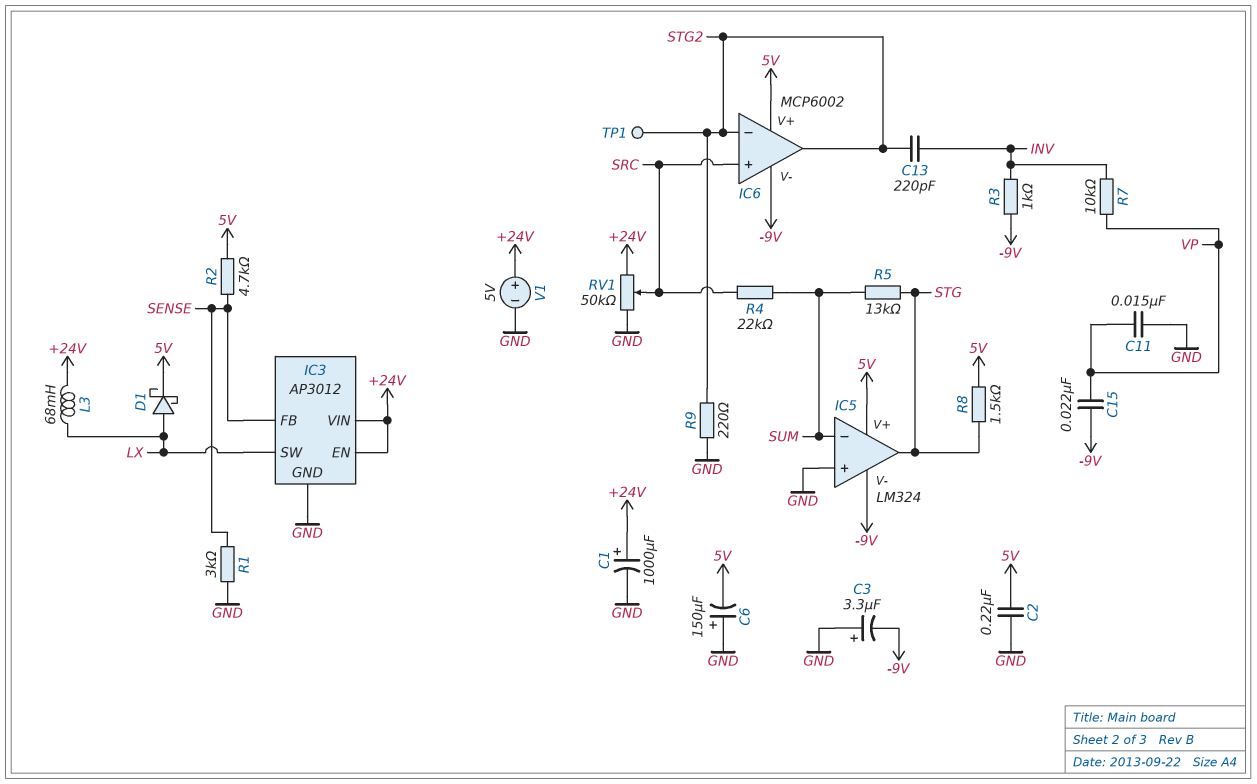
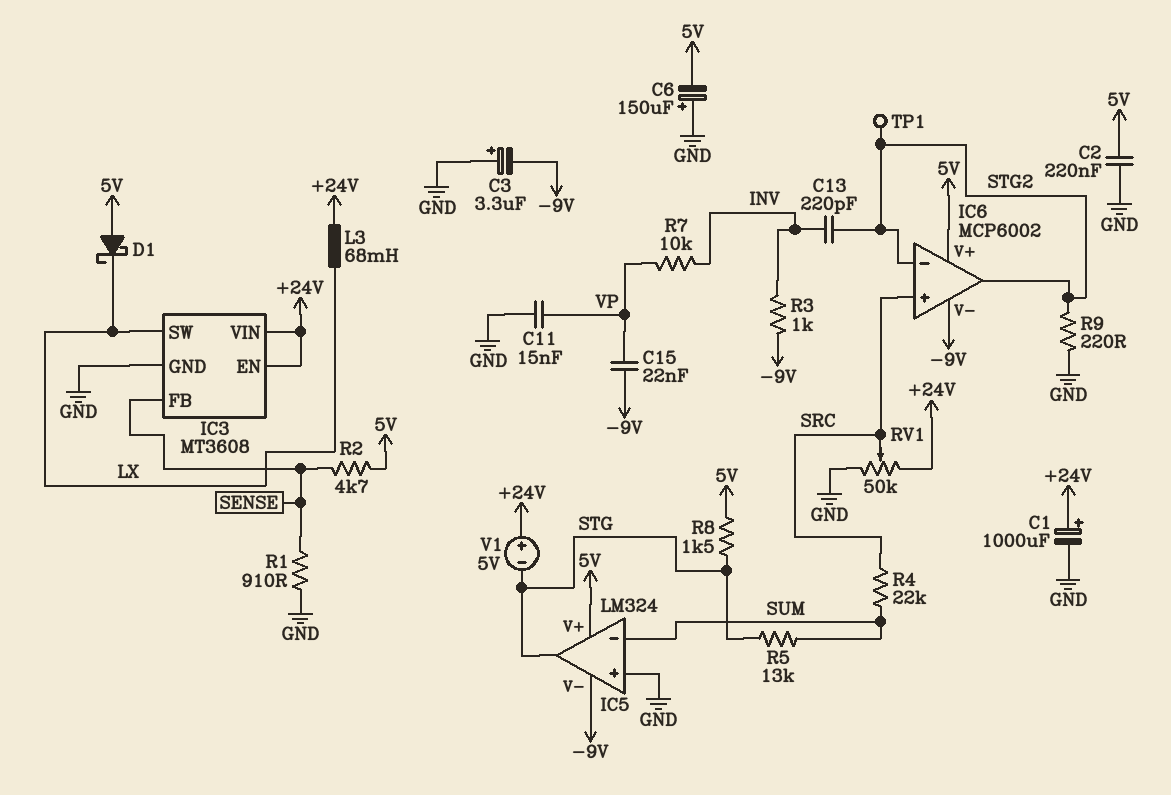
D1: schottky (A LX, K 5V) -> schottky (A 5V, K LX)
IC3: AP3012 -> MT3608
R1: 3k (GND, SENSE) -> 910 (GND, SENSE)
V1: 5V (plus +24V, minus GND) -> 5V (plus +24V, minus STG)

